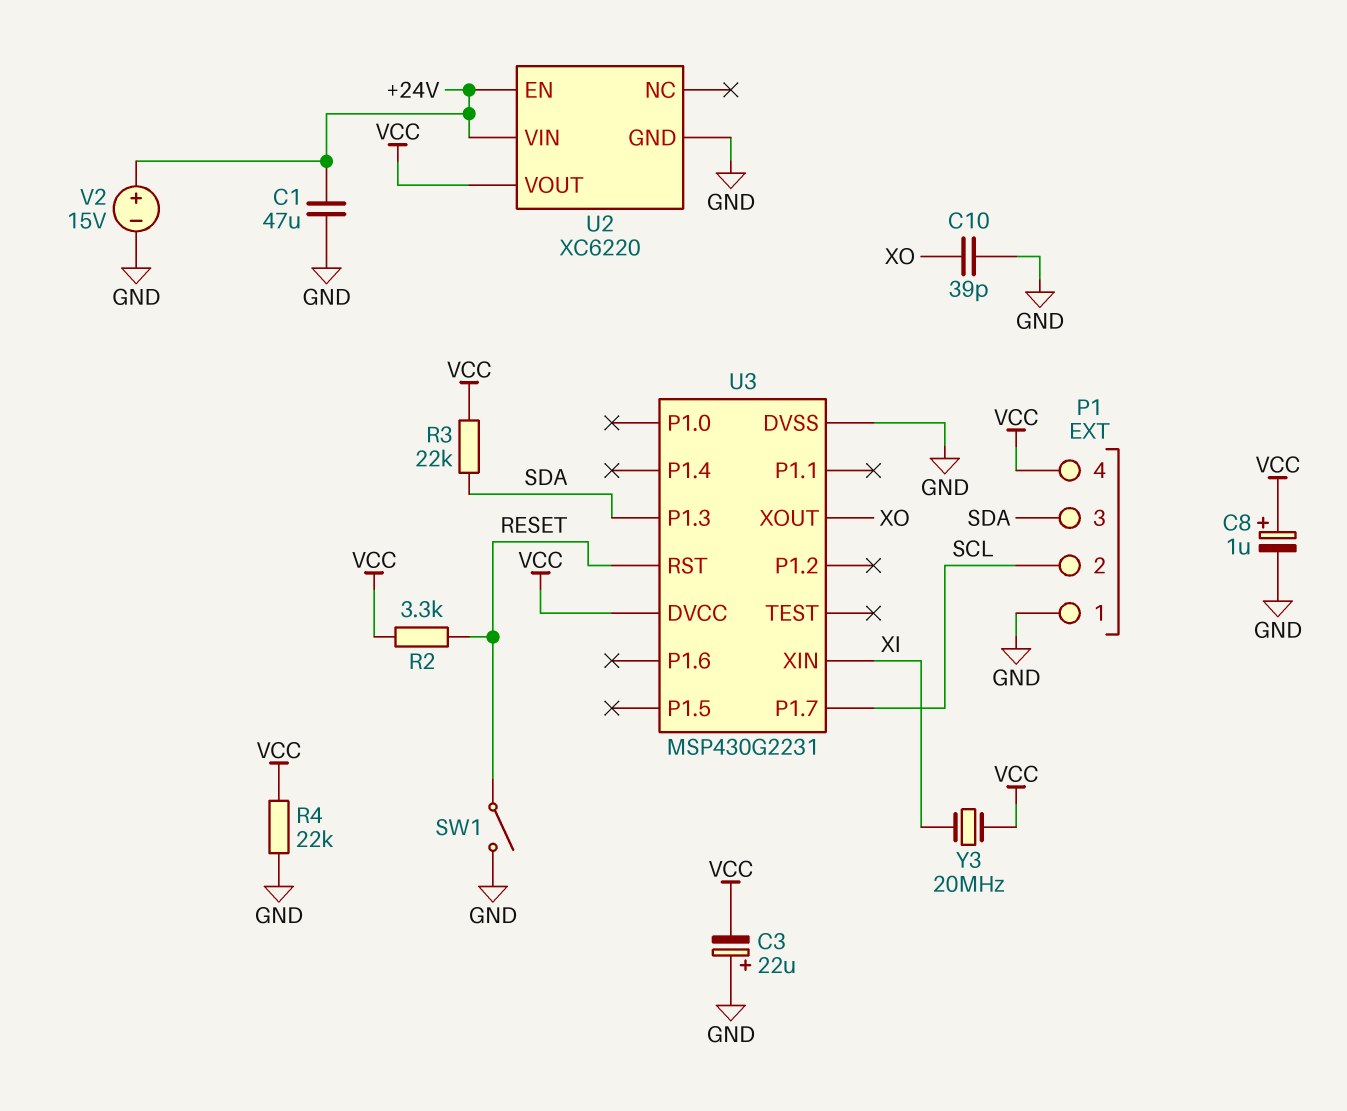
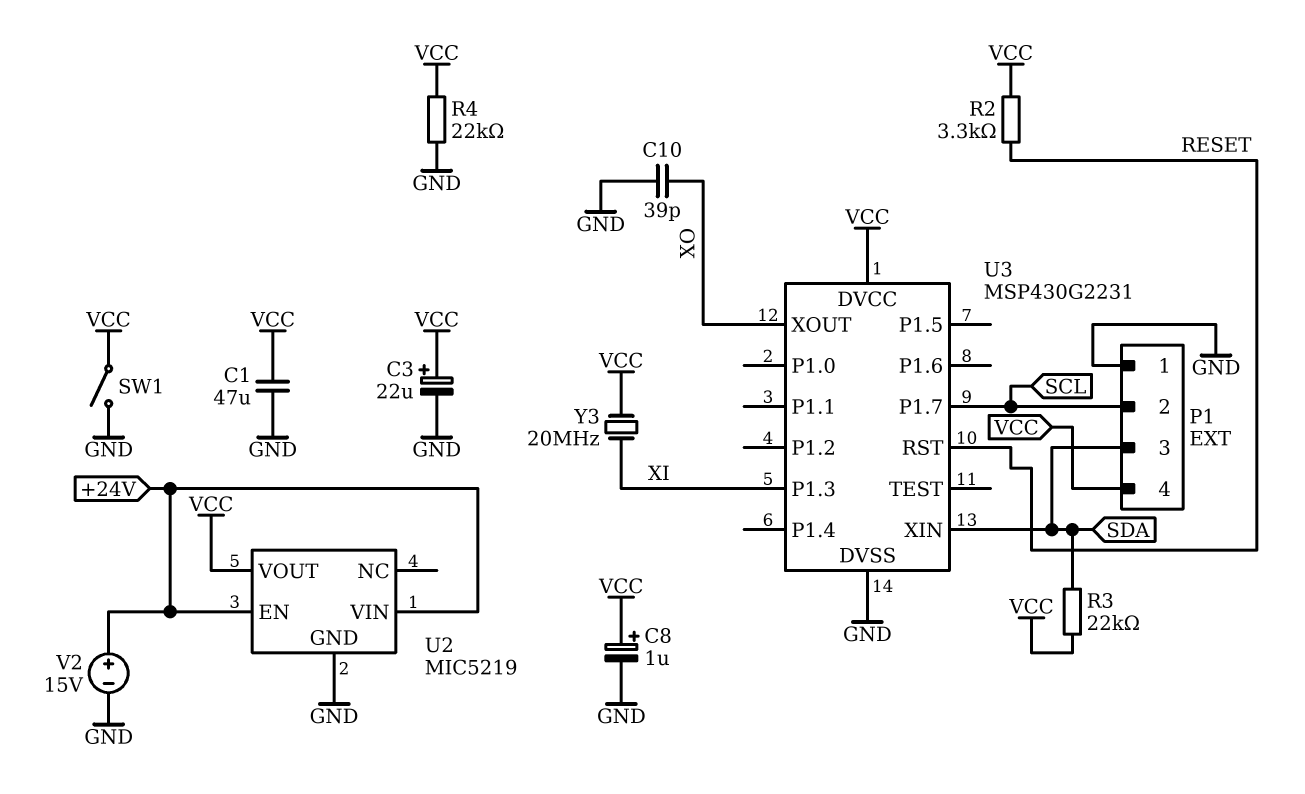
C1: 47uF (+24V, GND) -> 47uF (GND, VCC)
C3: 22uF (plus GND, minus VCC) -> 22uF (plus VCC, minus GND)
SW1: switch (GND, RESET) -> switch (GND, VCC)
U2: XC6220 -> MIC5219
U3 pin P1.3: SDA -> XI
U3 pin XIN: XI -> SDA

